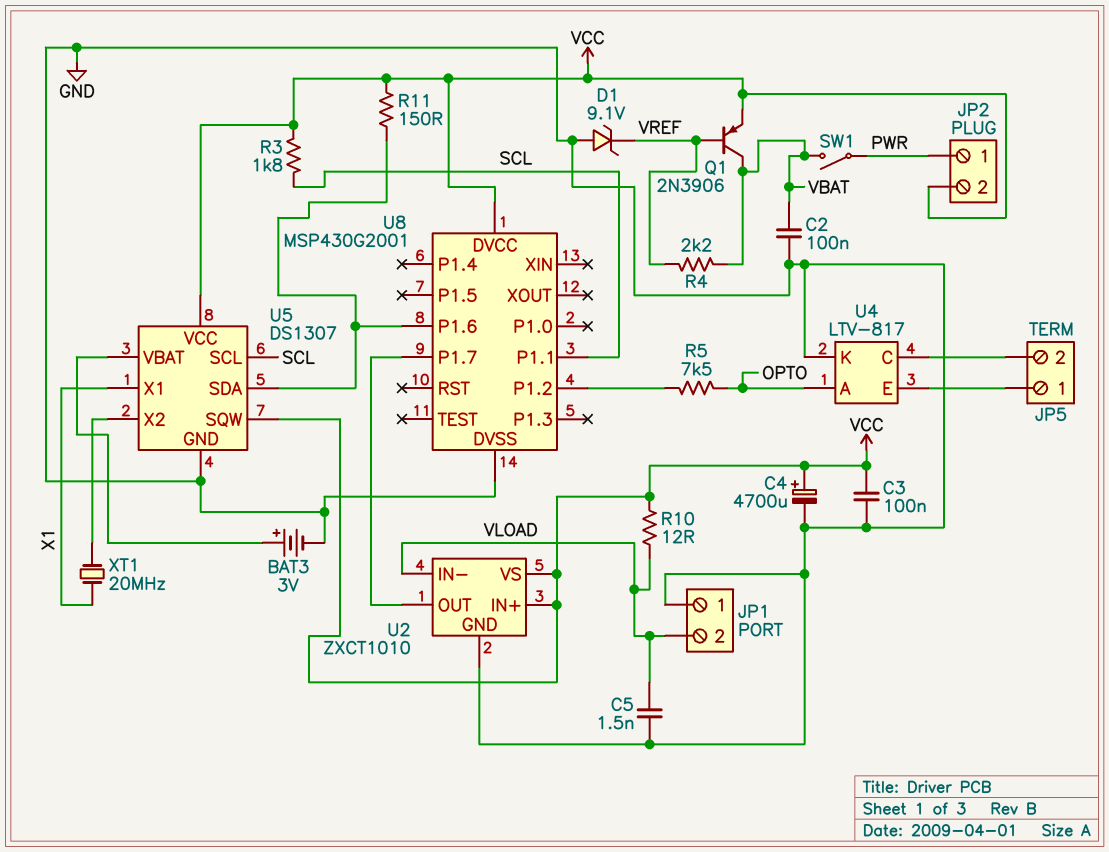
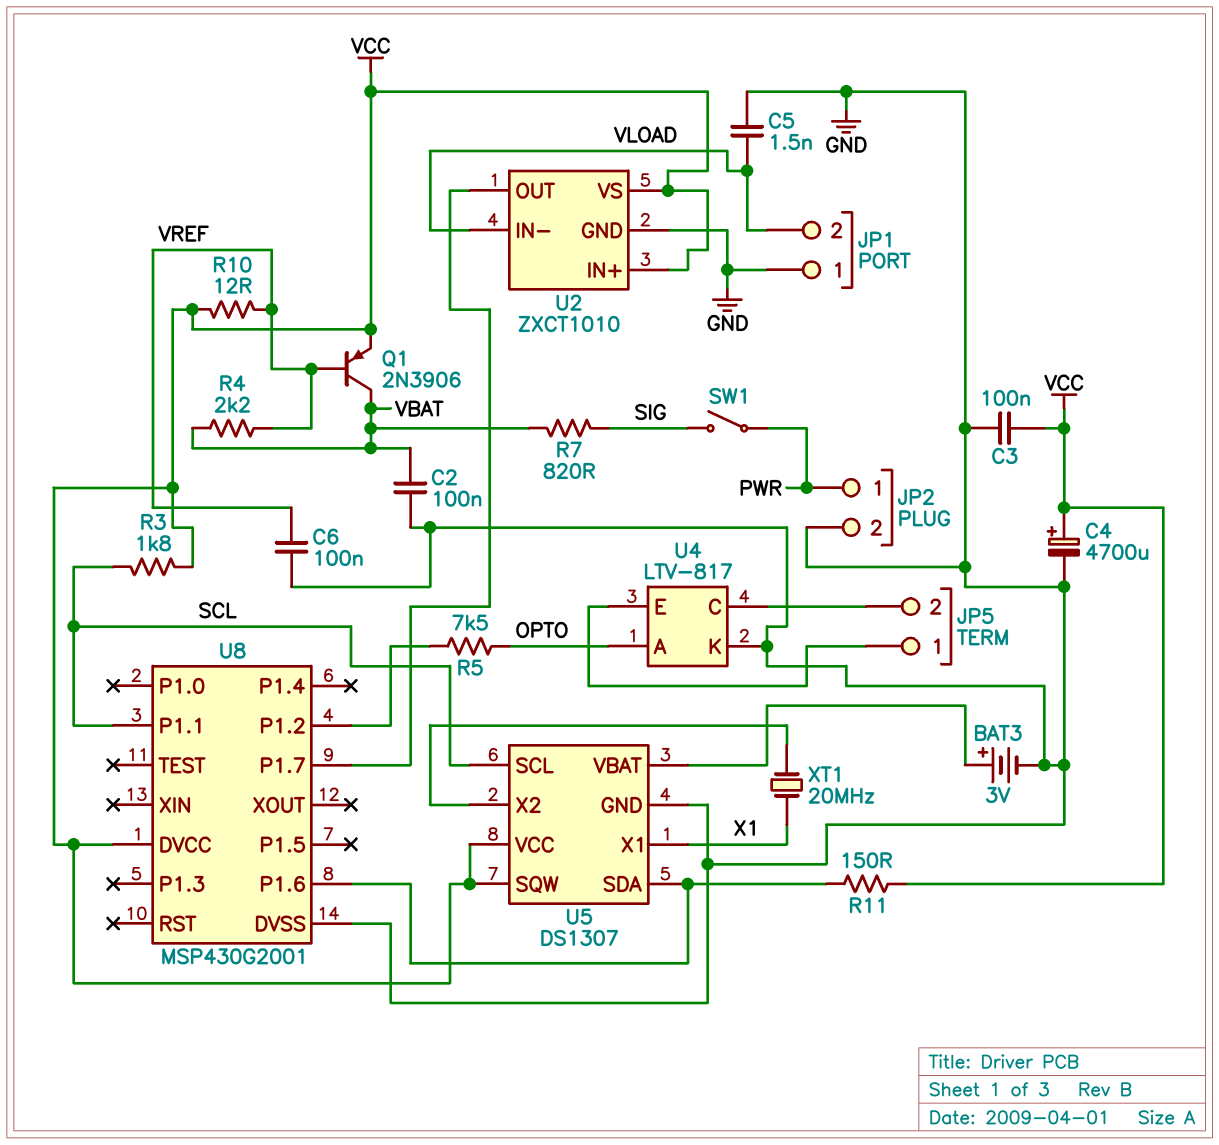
C6: none -> 100nF (GND, VREF)
D1: zener 9.1V (A GND, K VREF) -> none
JP2 pin 2: VCC -> GND
R7: none -> 820 (SIG, VBAT)
R10: 12 (VCC, VLOAD) -> 12 (VCC, VREF)
SW1: switch (PWR, VBAT) -> switch (PWR, SIG)

